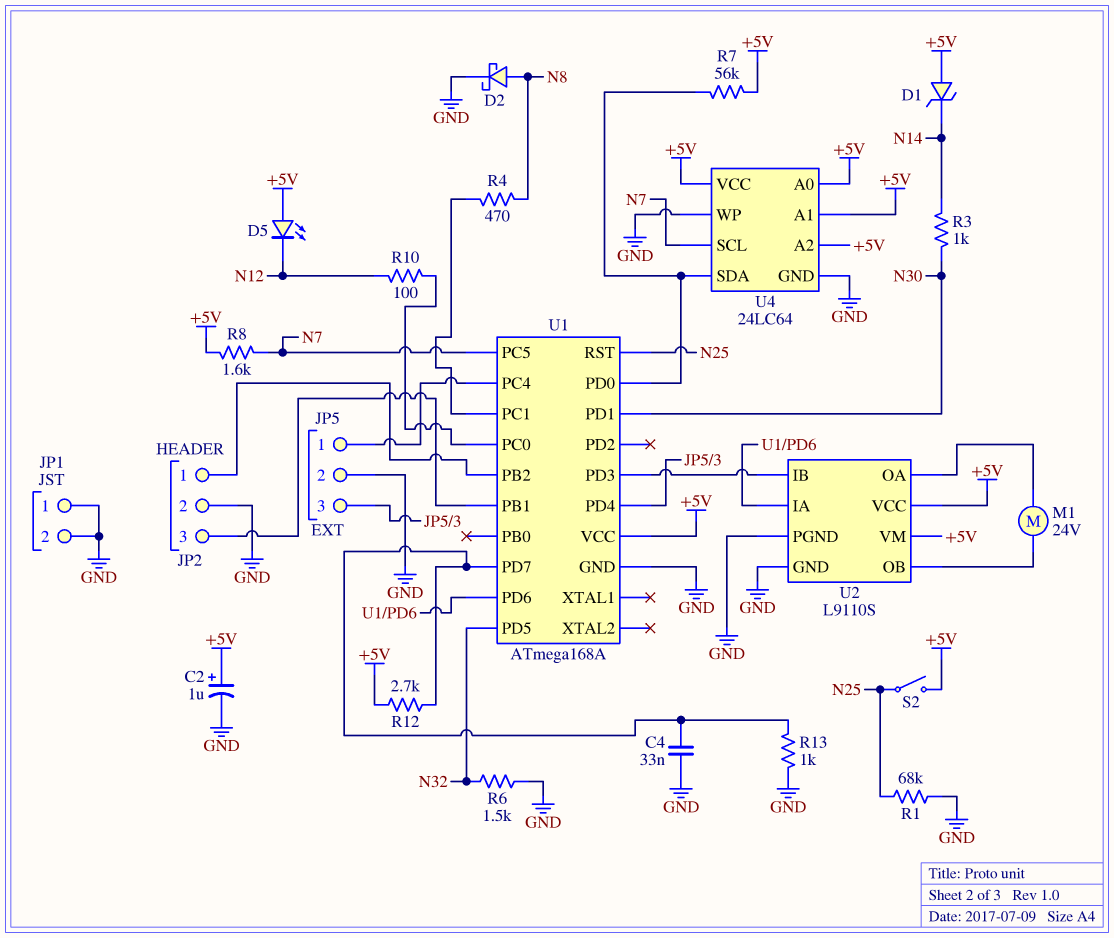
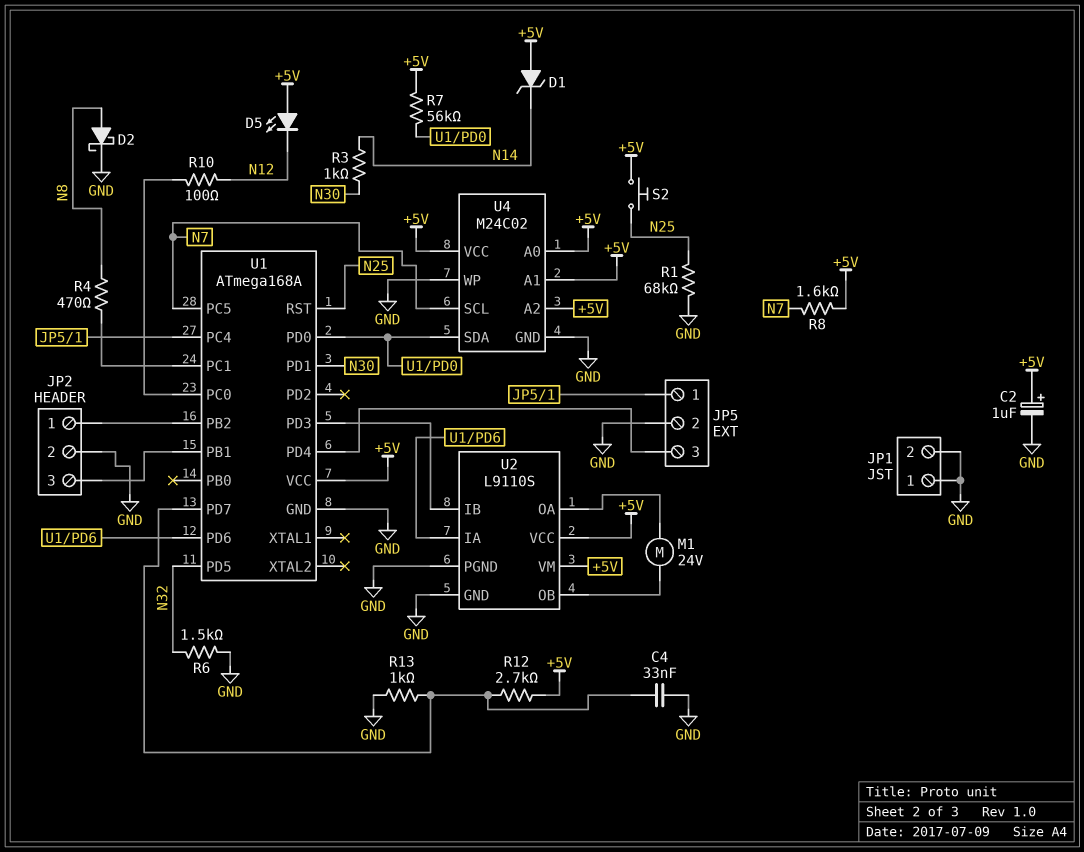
S2: switch (+5V, N25) -> button (+5V, N25)
U4: 24LC64 -> M24C02

